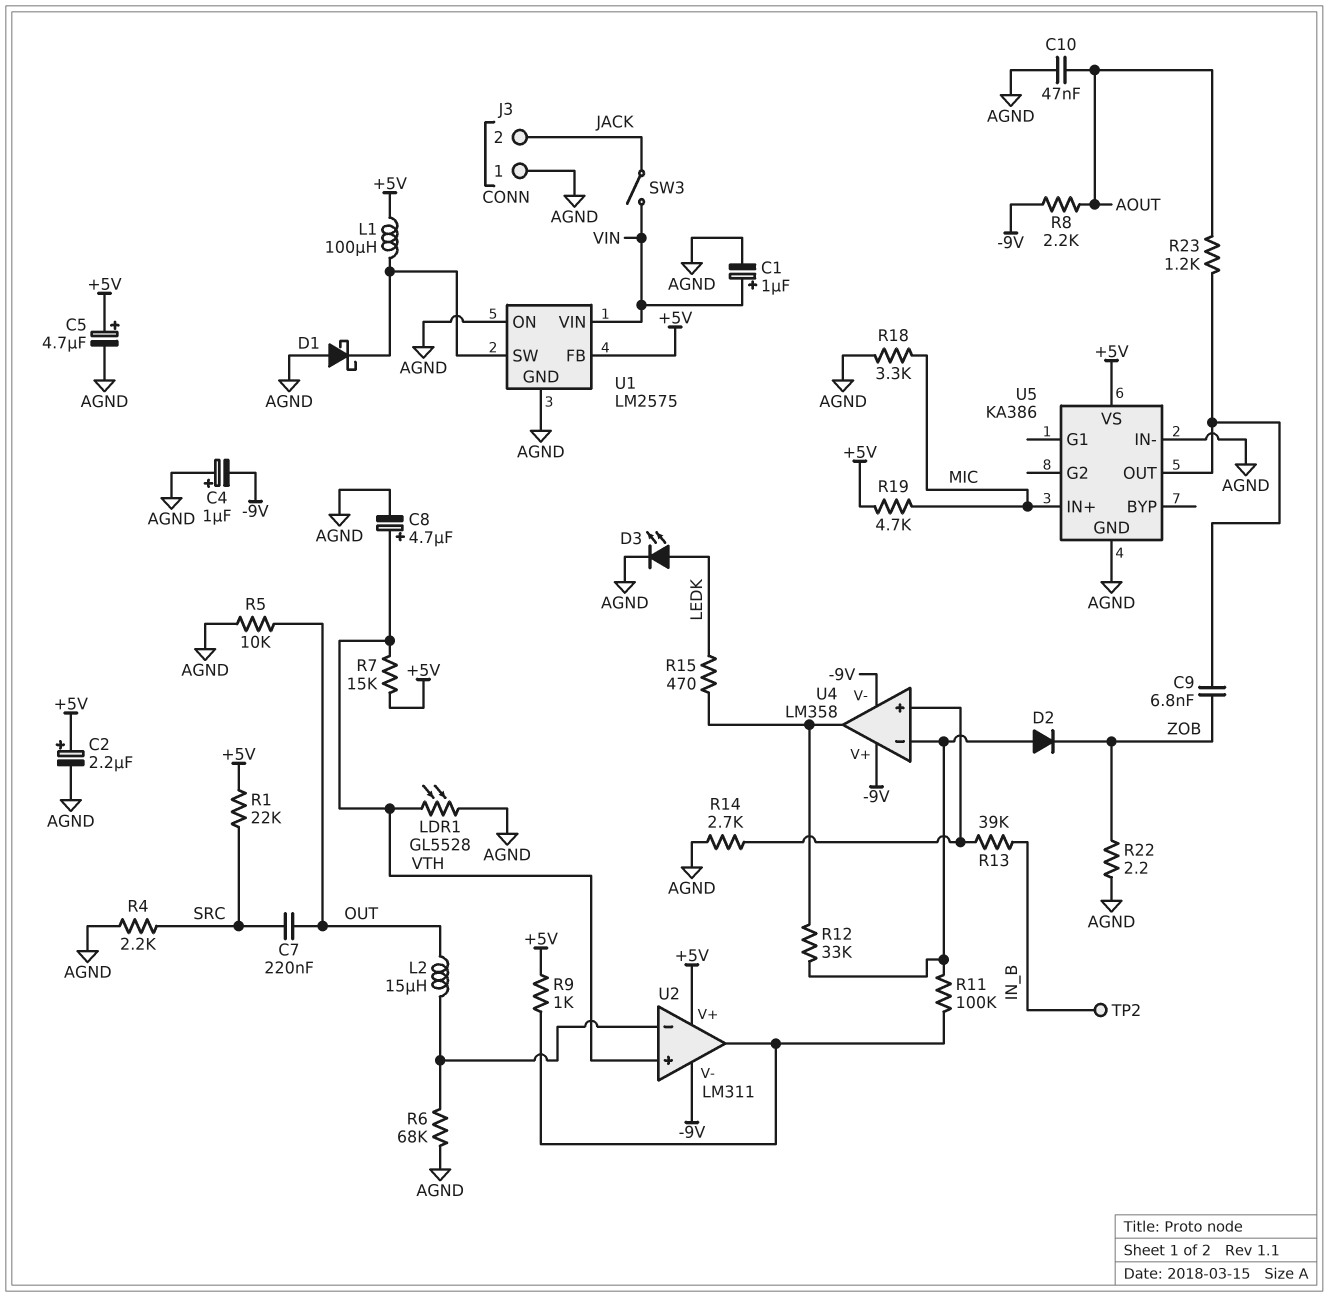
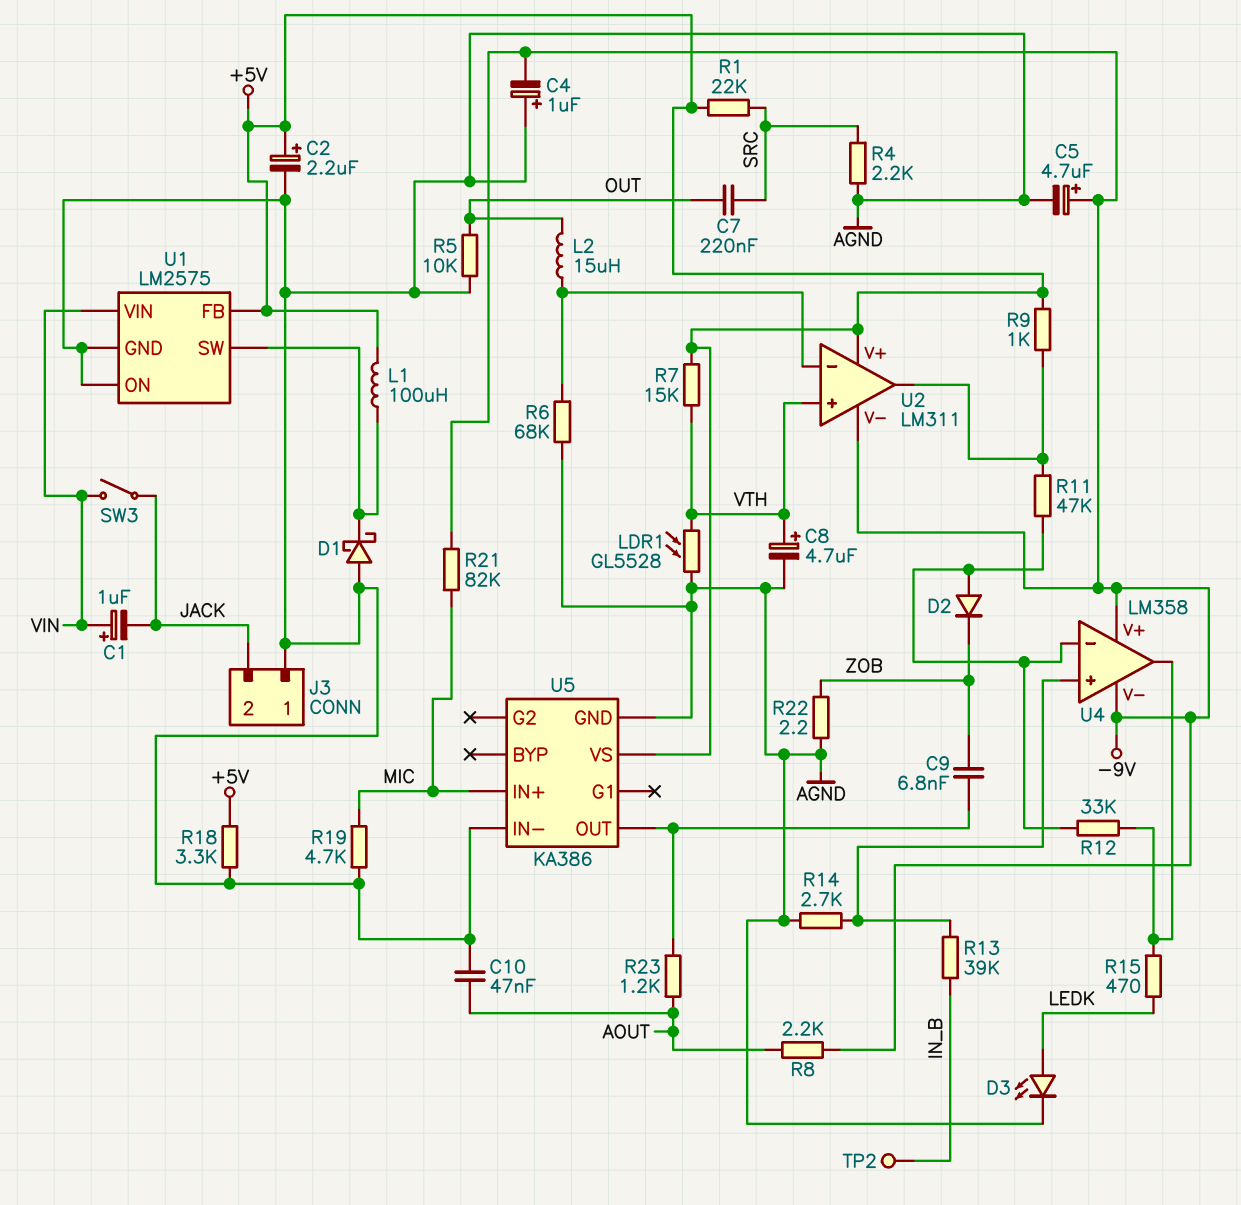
C1: 1uF (plus VIN, minus AGND) -> 1uF (plus VIN, minus JACK)
C5: 4.7uF (plus +5V, minus AGND) -> 4.7uF (plus -9V, minus AGND)
R11: 100k (U2/out, U4/in-) -> 47k (U2/out, U4/in-)
R18: 3.3k (AGND, MIC) -> 3.3k (+5V, AGND)
R19: 4.7k (+5V, MIC) -> 4.7k (AGND, MIC)
R21: none -> 82k (-9V, MIC)

